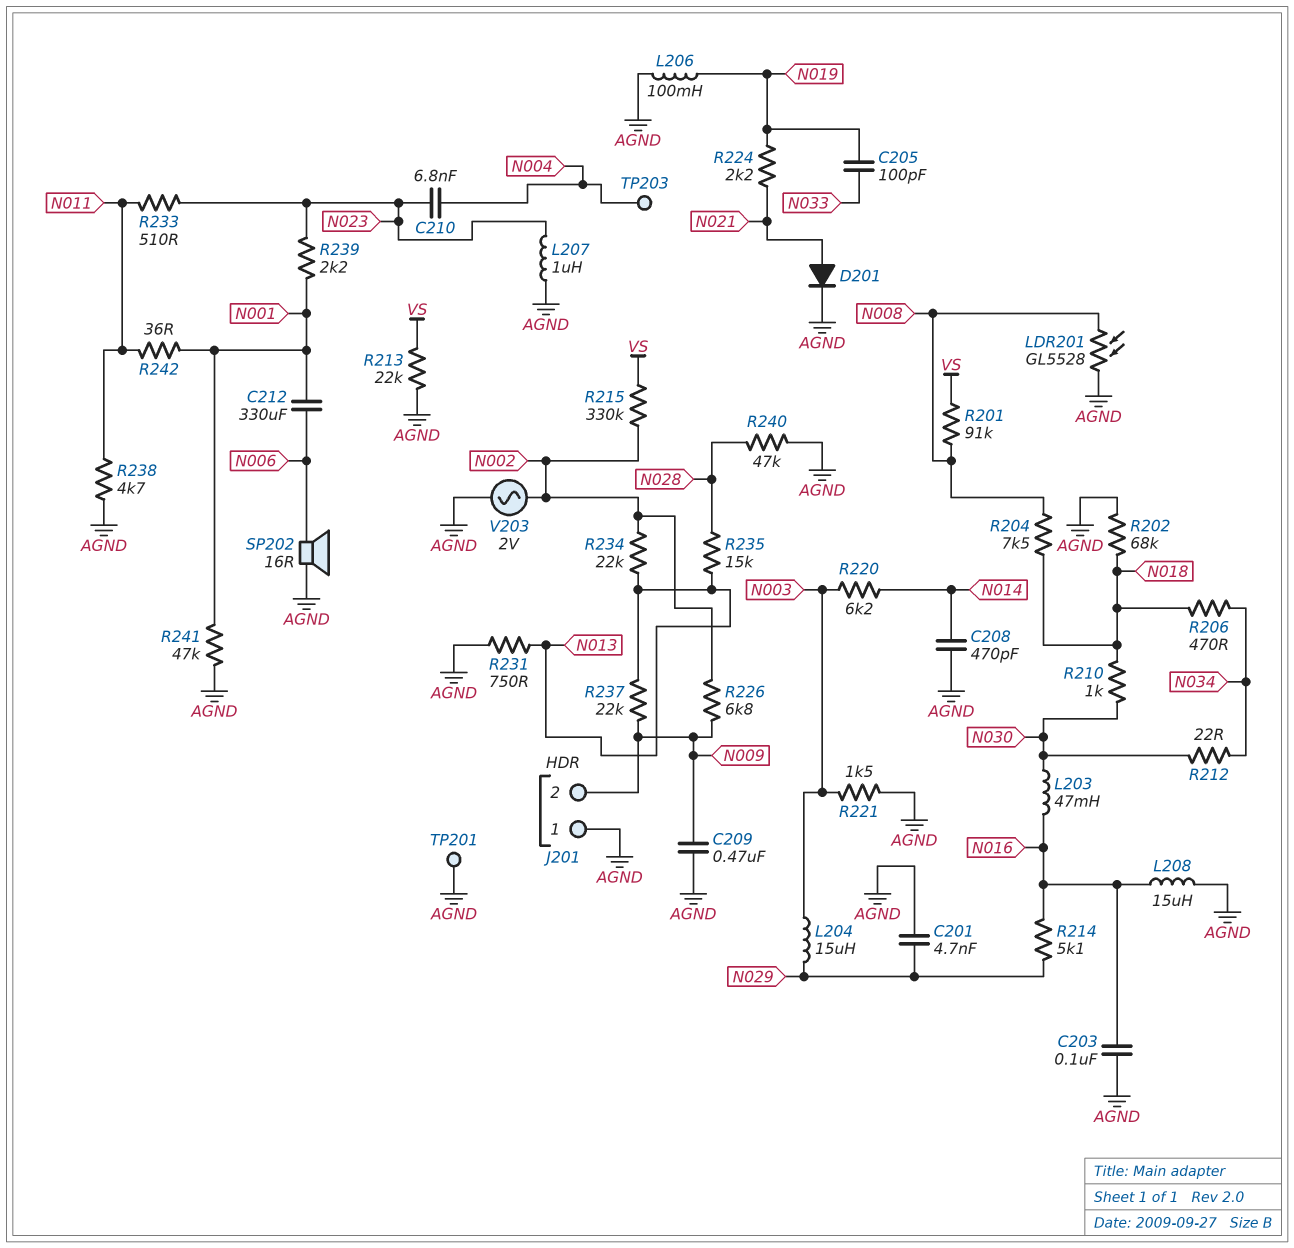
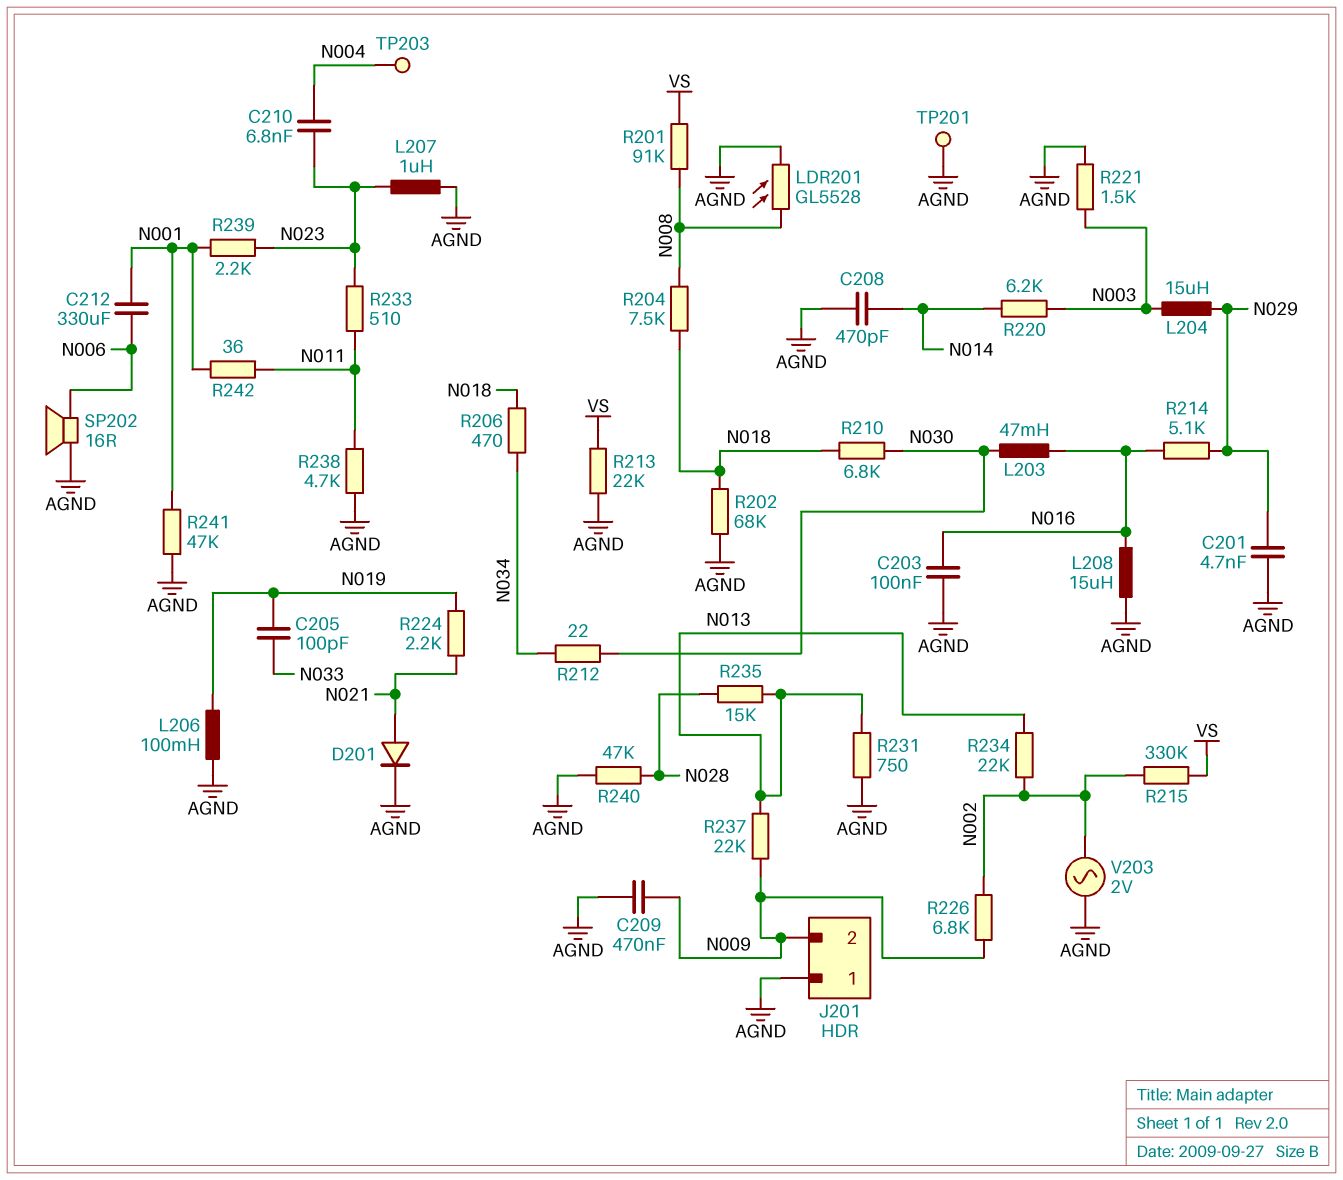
R210: 1k (N018, N030) -> 6.8k (N018, N030)

